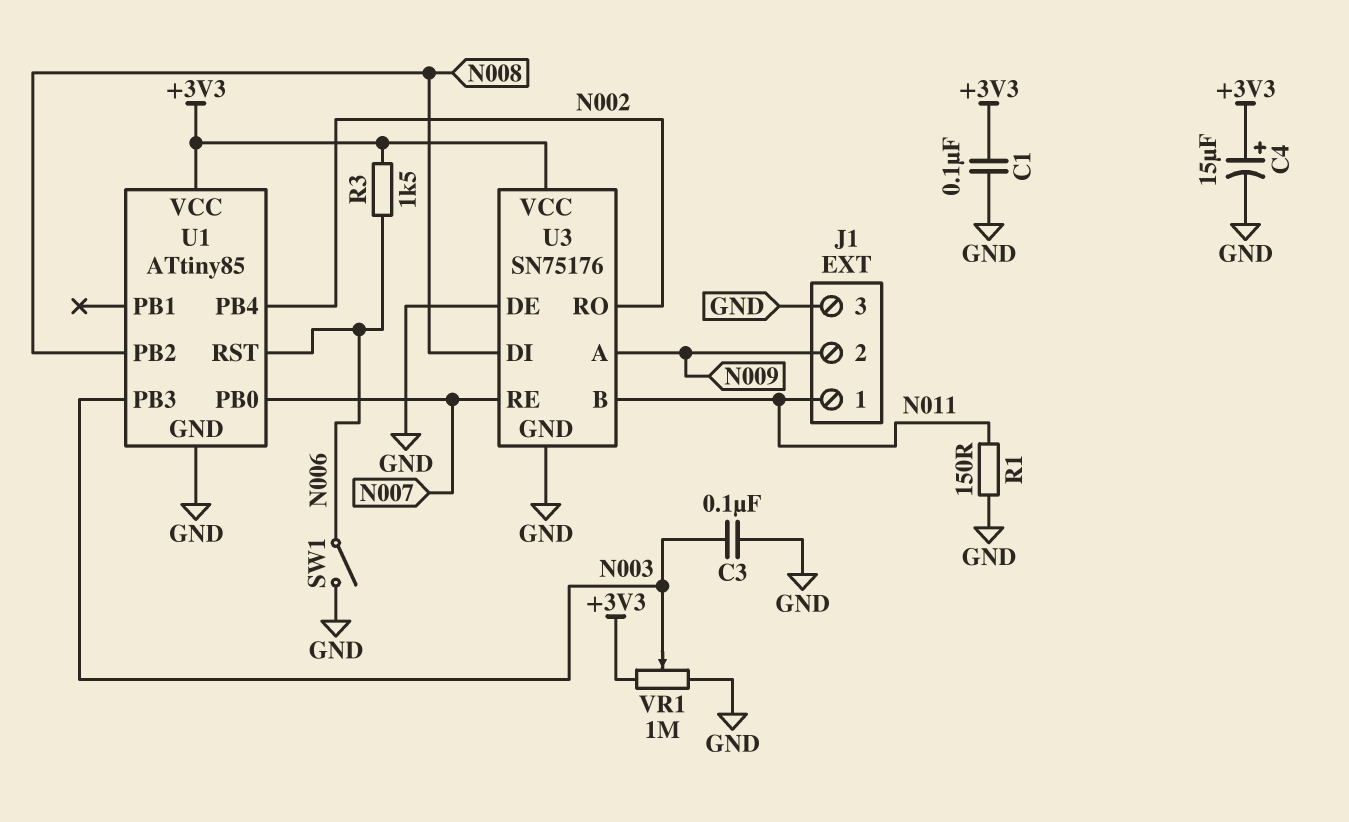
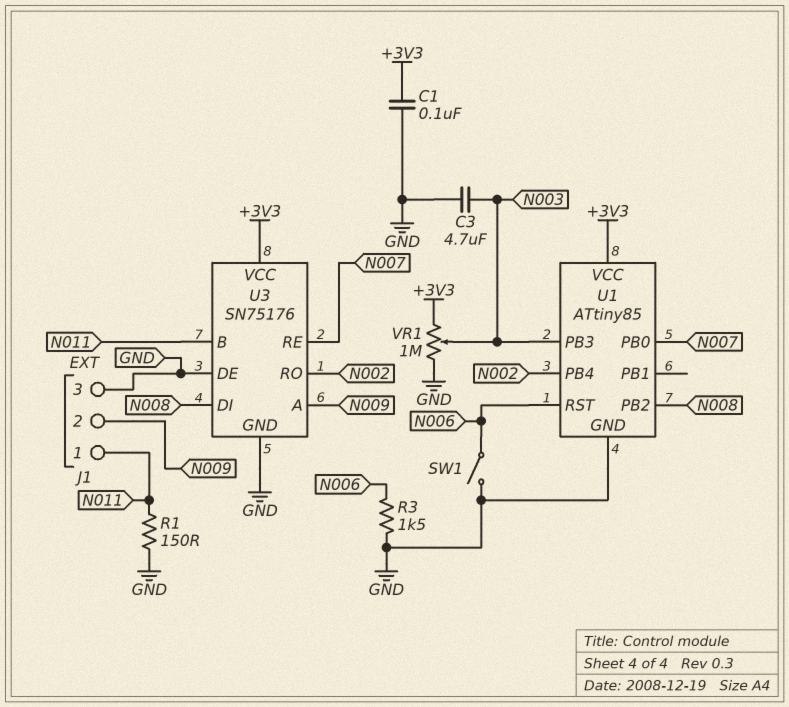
C3: 100nF (GND, N003) -> 4.7uF (GND, N003)
C4: 15uF (plus +3V3, minus GND) -> none
R3: 1.5k (+3V3, N006) -> 1.5k (GND, N006)

